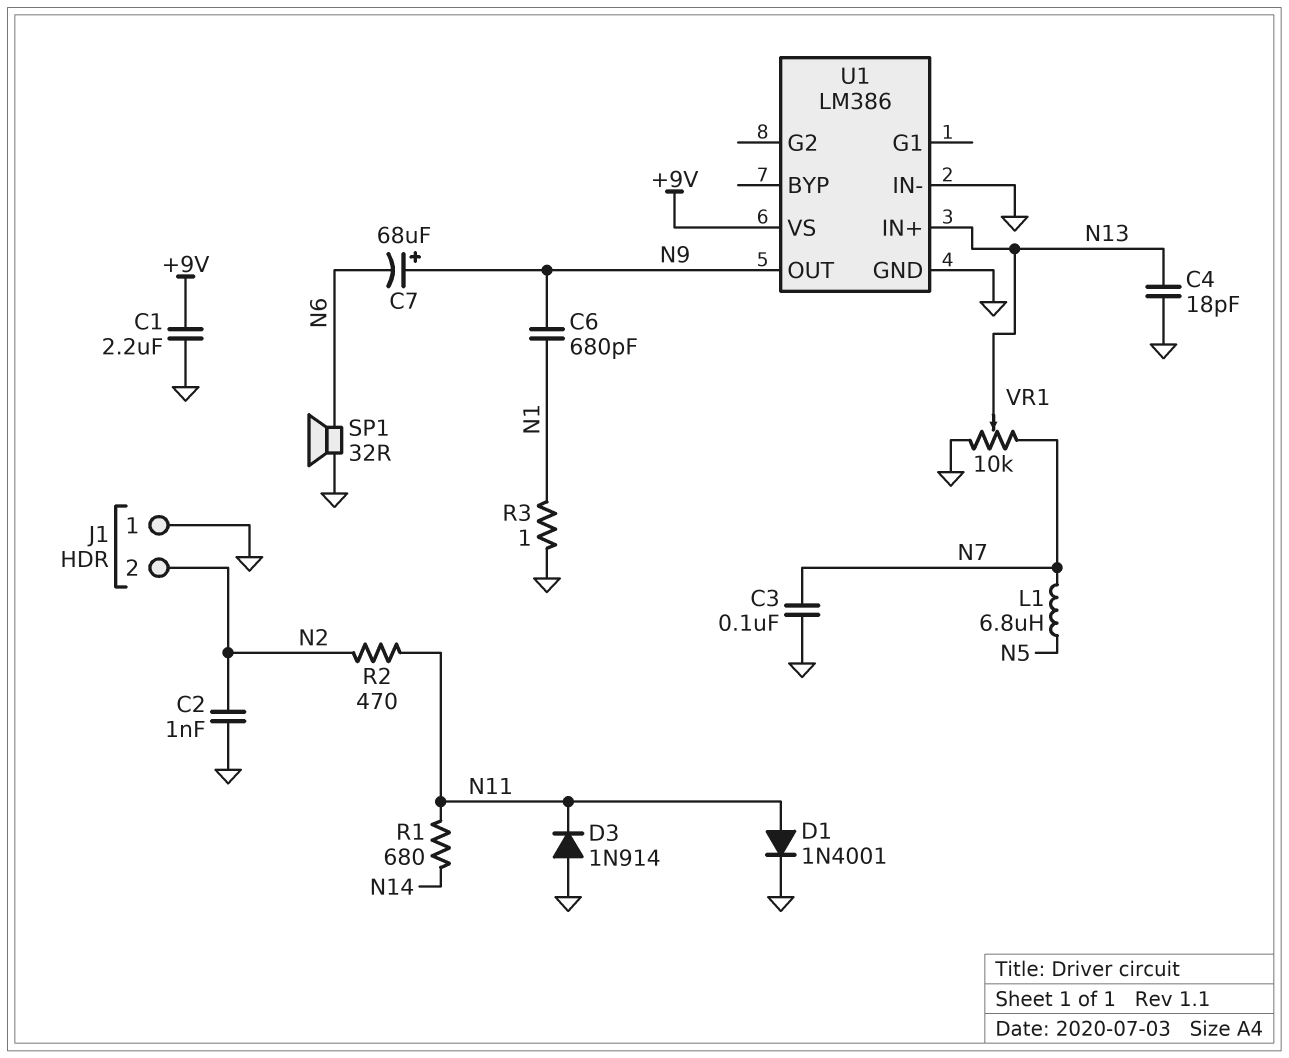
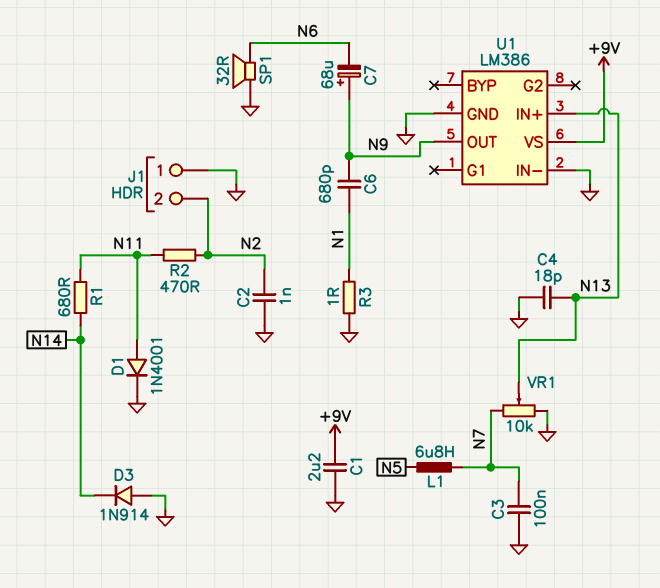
D3: diode 1N914 (A GND, K N11) -> diode 1N914 (A GND, K N14)

